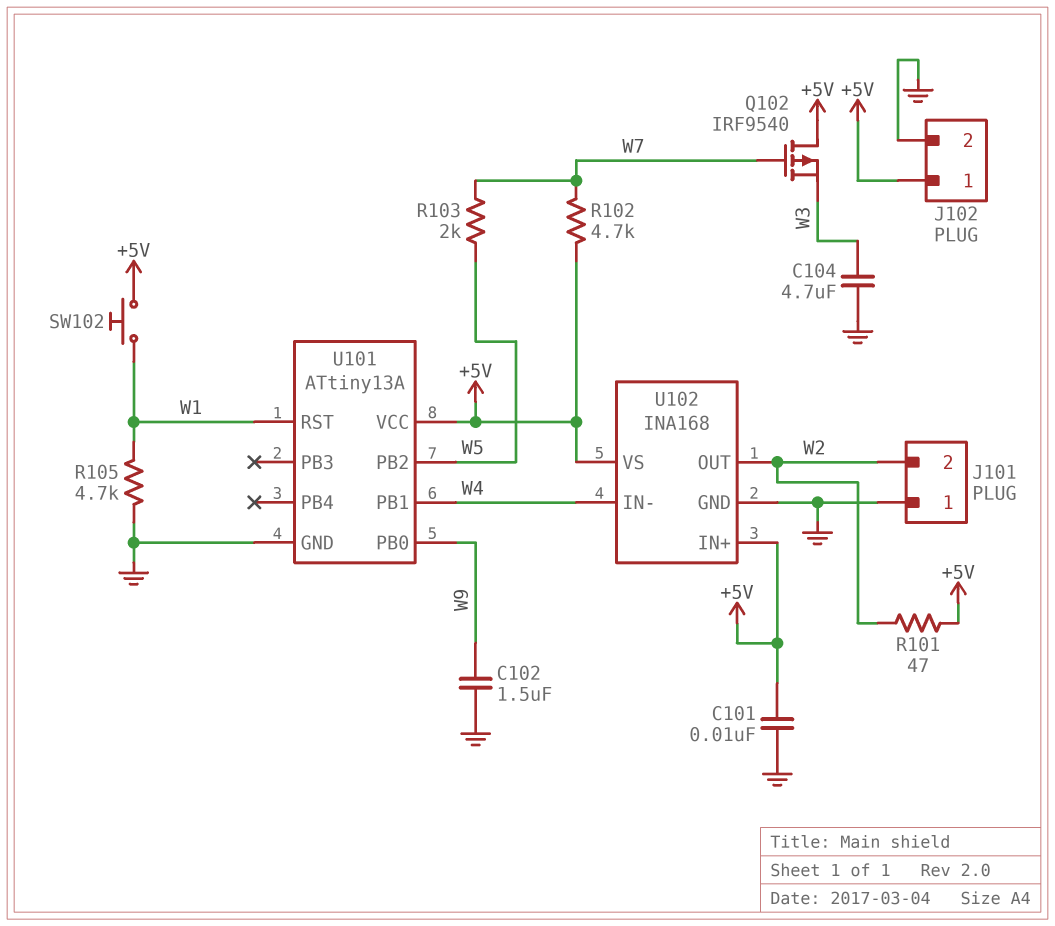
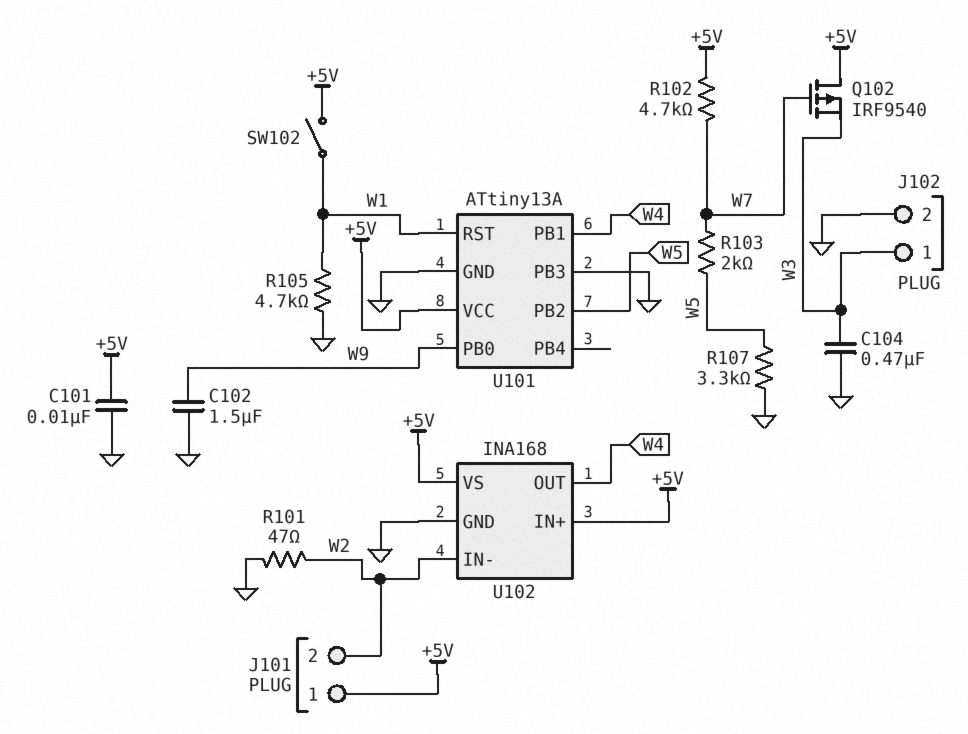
C104: 4.7uF (GND, W3) -> 470nF (GND, W3)
J101 pin 1: GND -> +5V
J102 pin 1: +5V -> W3
R101: 47 (+5V, W2) -> 47 (GND, W2)
R107: none -> 3.3k (GND, W5)
SW102: button (+5V, W1) -> switch (+5V, W1)
U101 pin PB3: none -> GND
U102 pin IN-: W4 -> W2
U102 pin OUT: W2 -> W4

